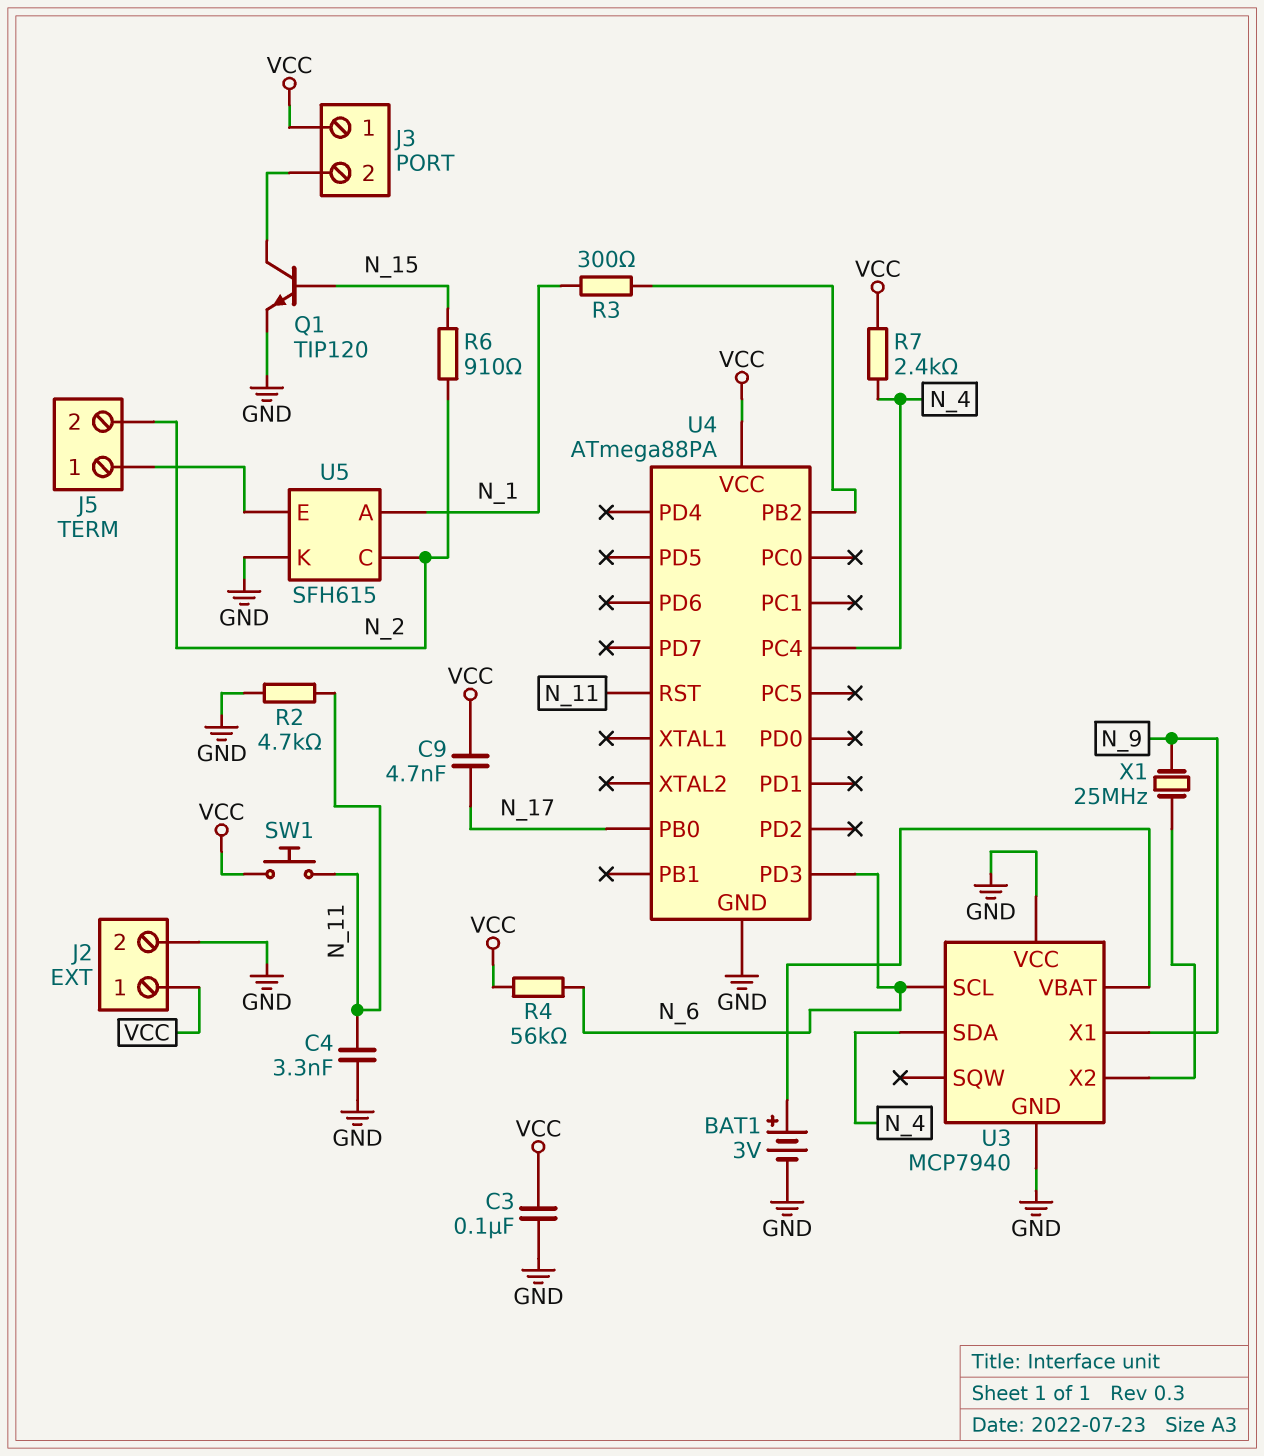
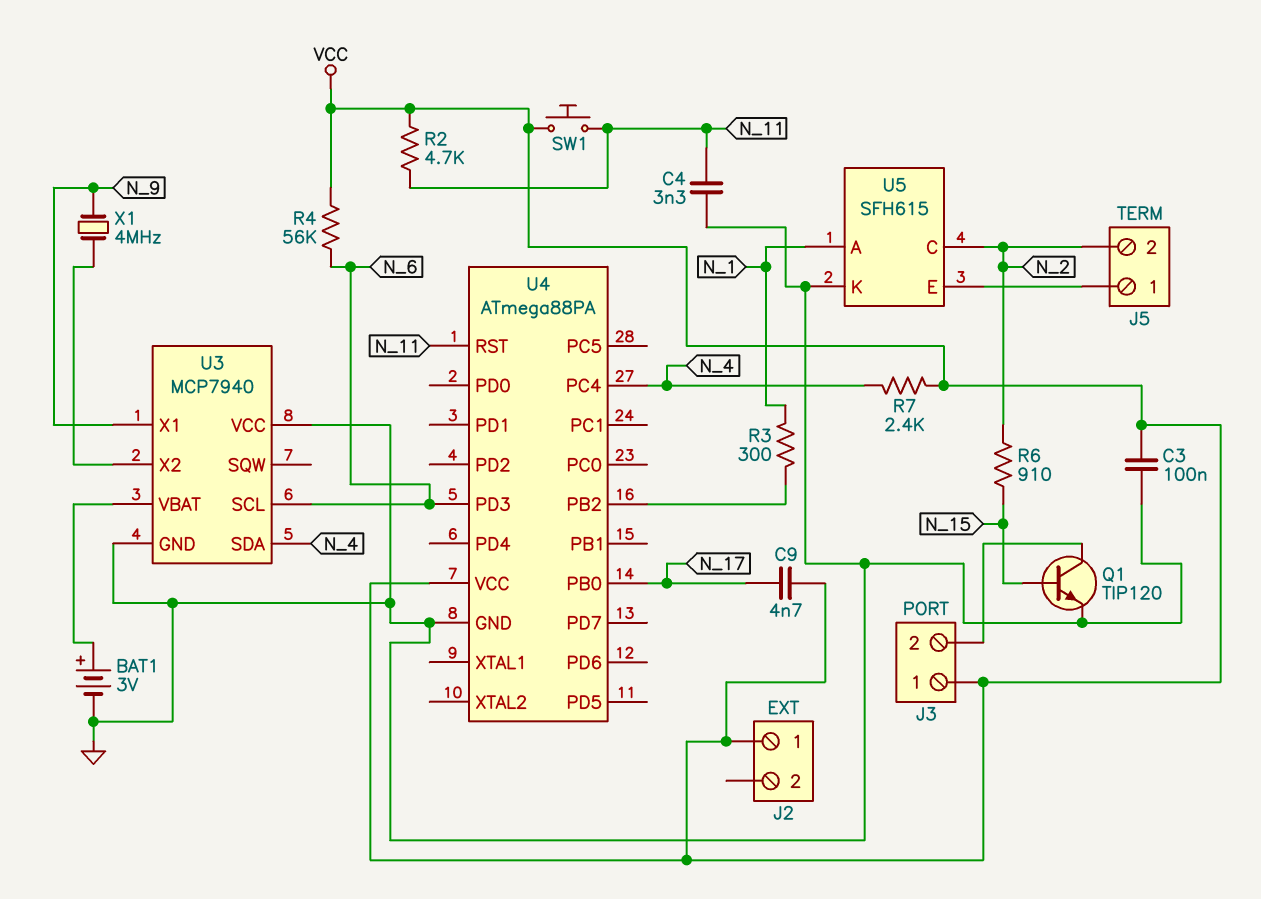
J2 pin 2: GND -> none
R2: 4.7k (GND, N_11) -> 4.7k (N_11, VCC)
X1: 25MHz (N_9, U3/X2) -> 4MHz (N_9, U3/X2)

